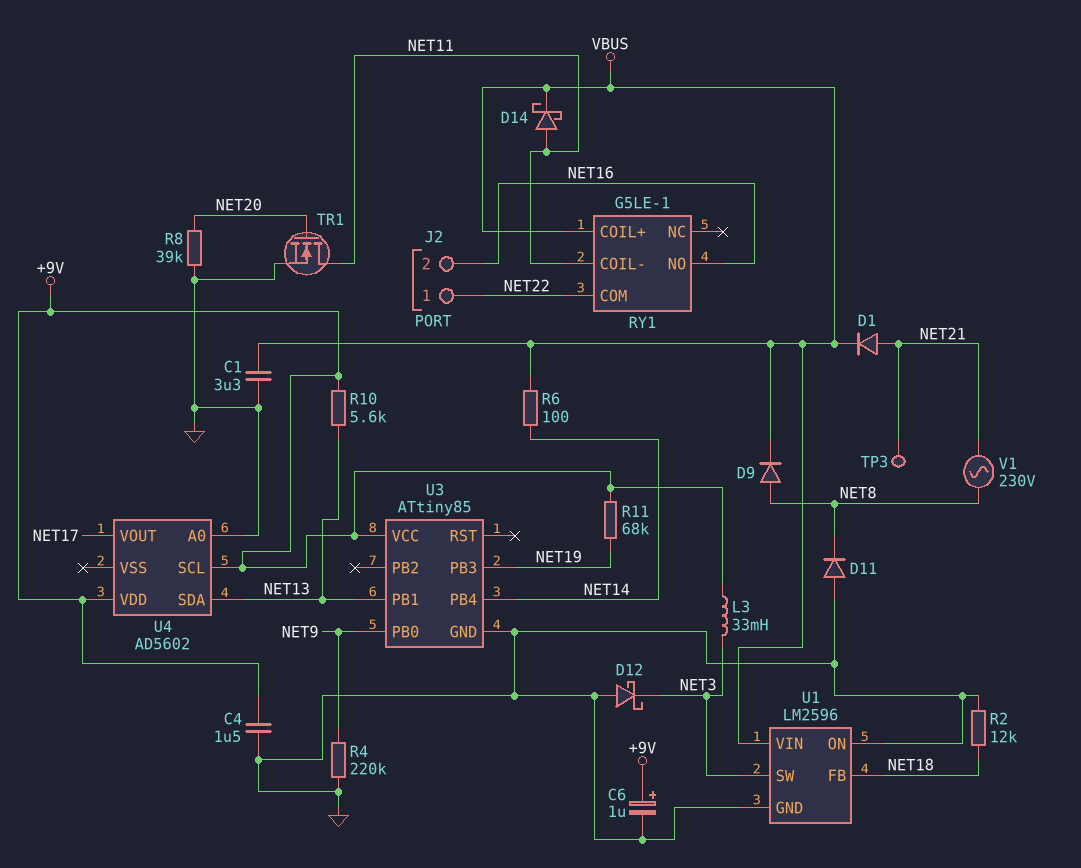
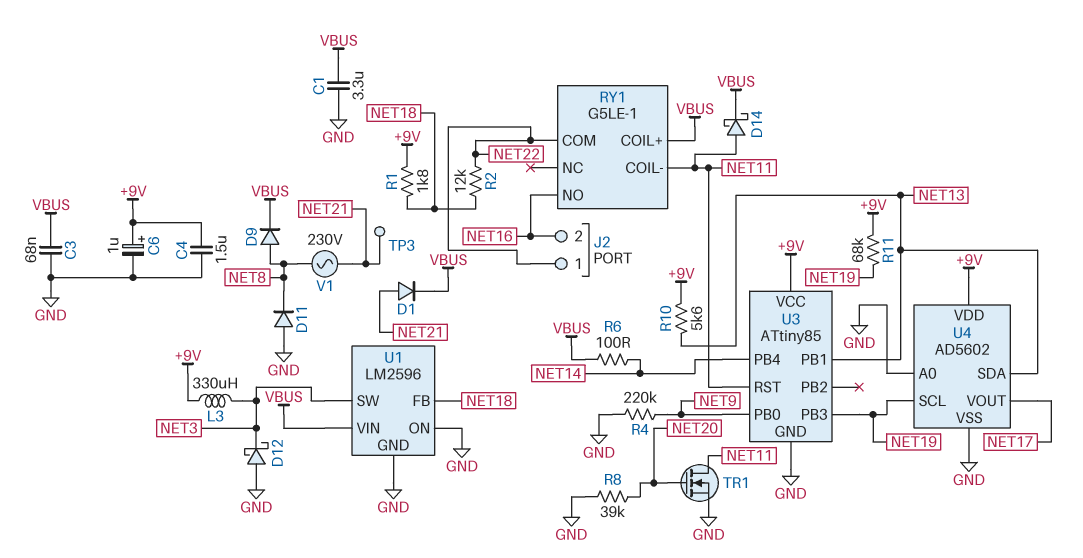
C3: none -> 68nF (GND, VBUS)
L3: 33mH (+9V, NET3) -> 330uH (+9V, NET3)
R1: none -> 1.8k (+9V, NET18)
R2: 12k (GND, NET18) -> 12k (NET18, NET22)
U3 pin RST: none -> NET11
U4 pin SCL: +9V -> NET19
U4 pin VSS: none -> GND

